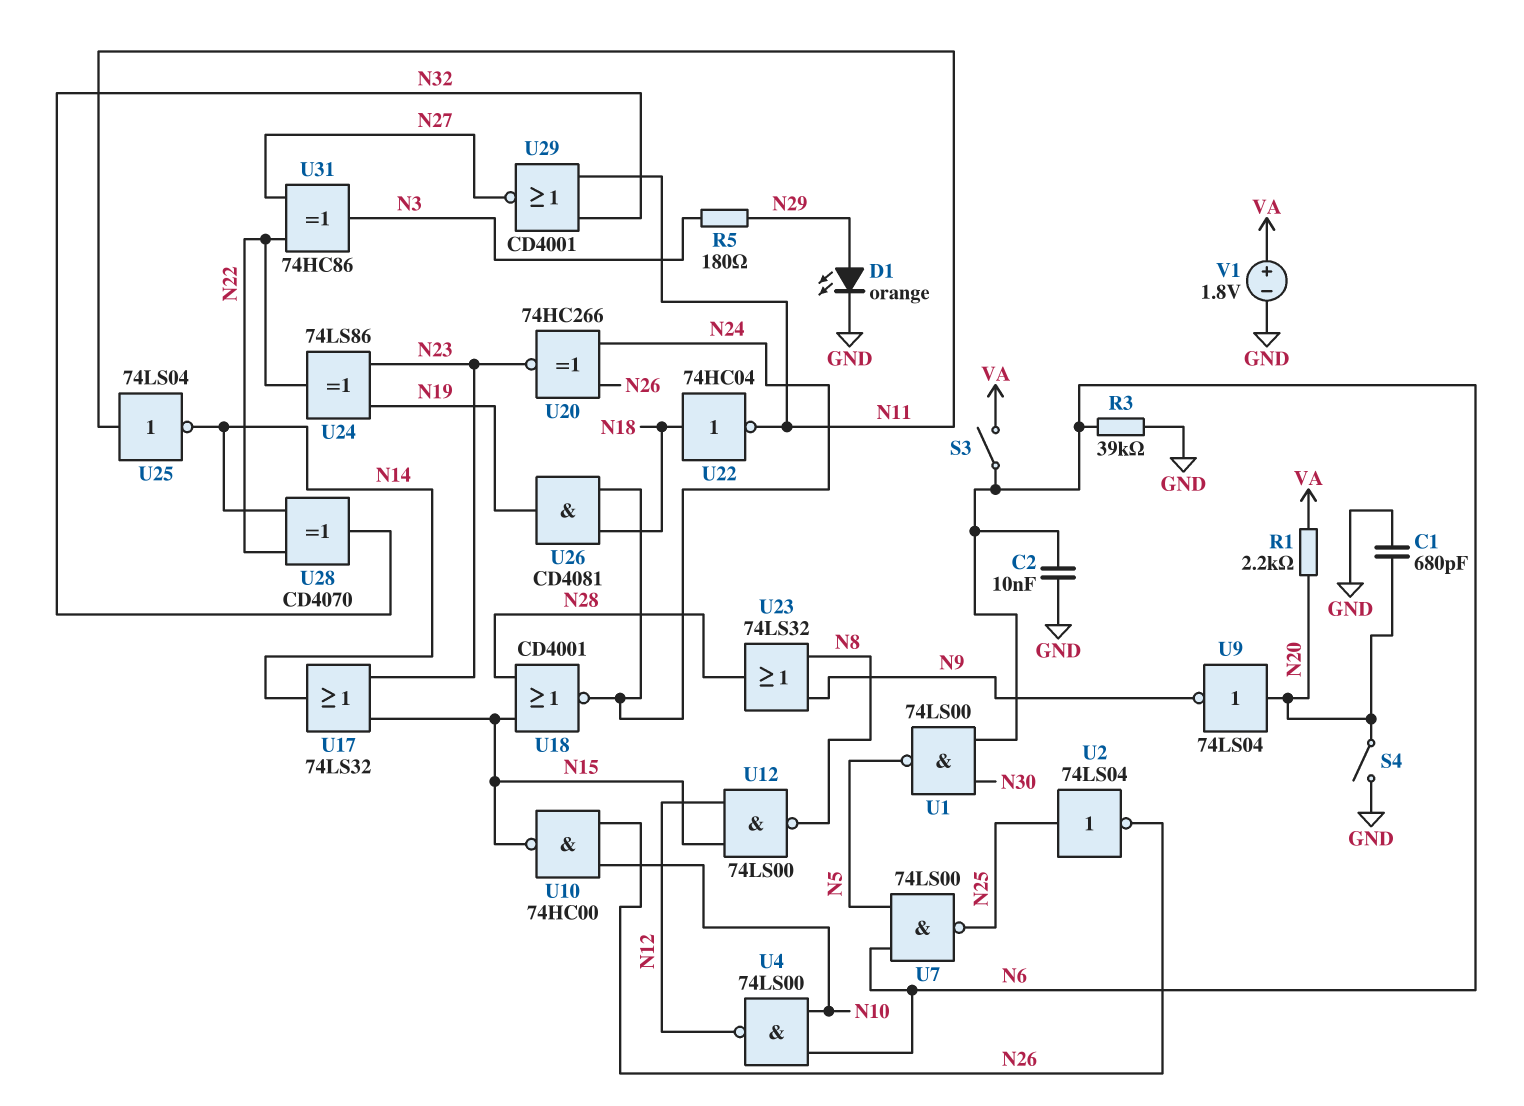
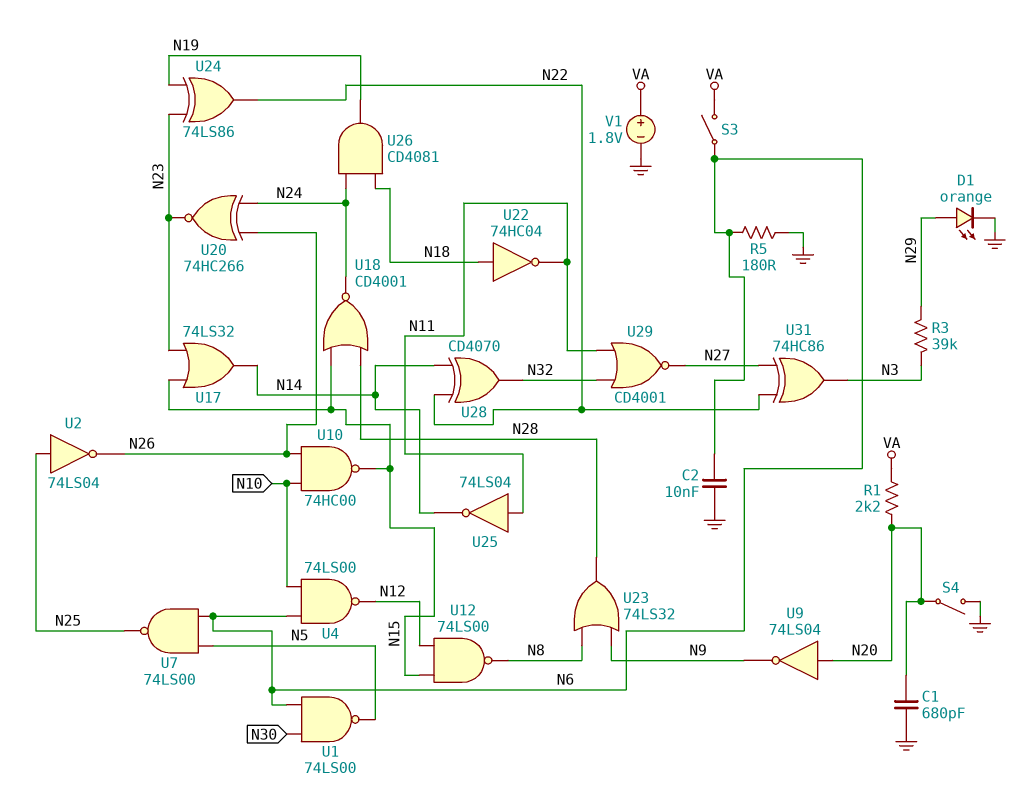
R3: 39k (GND, N6) -> 39k (N3, N29)
R5: 180 (N3, N29) -> 180 (GND, N6)

